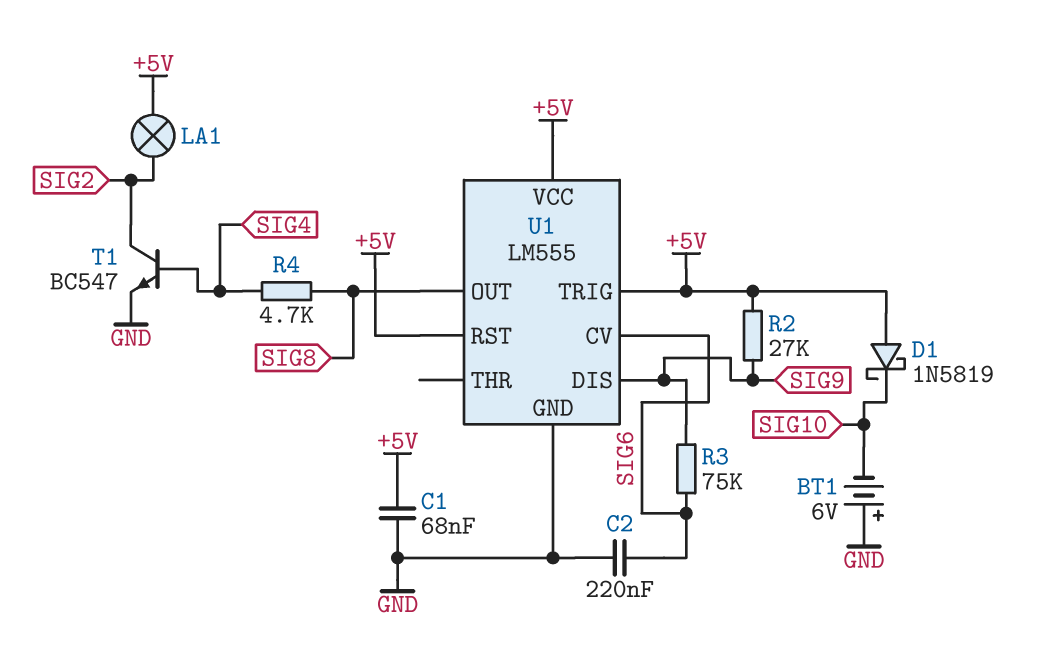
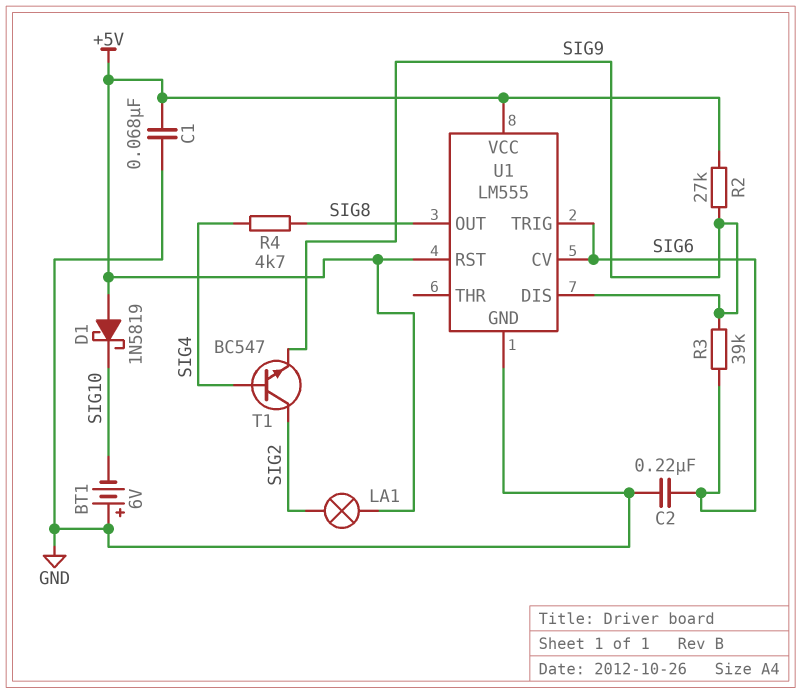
R3: 75k (SIG6, SIG9) -> 39k (SIG6, SIG9)
T1: NPN BC547 (B SIG4, C SIG2, E GND) -> NPN BC547 (B SIG4, C SIG2, E SIG9)
U1 pin TRIG: +5V -> SIG6

